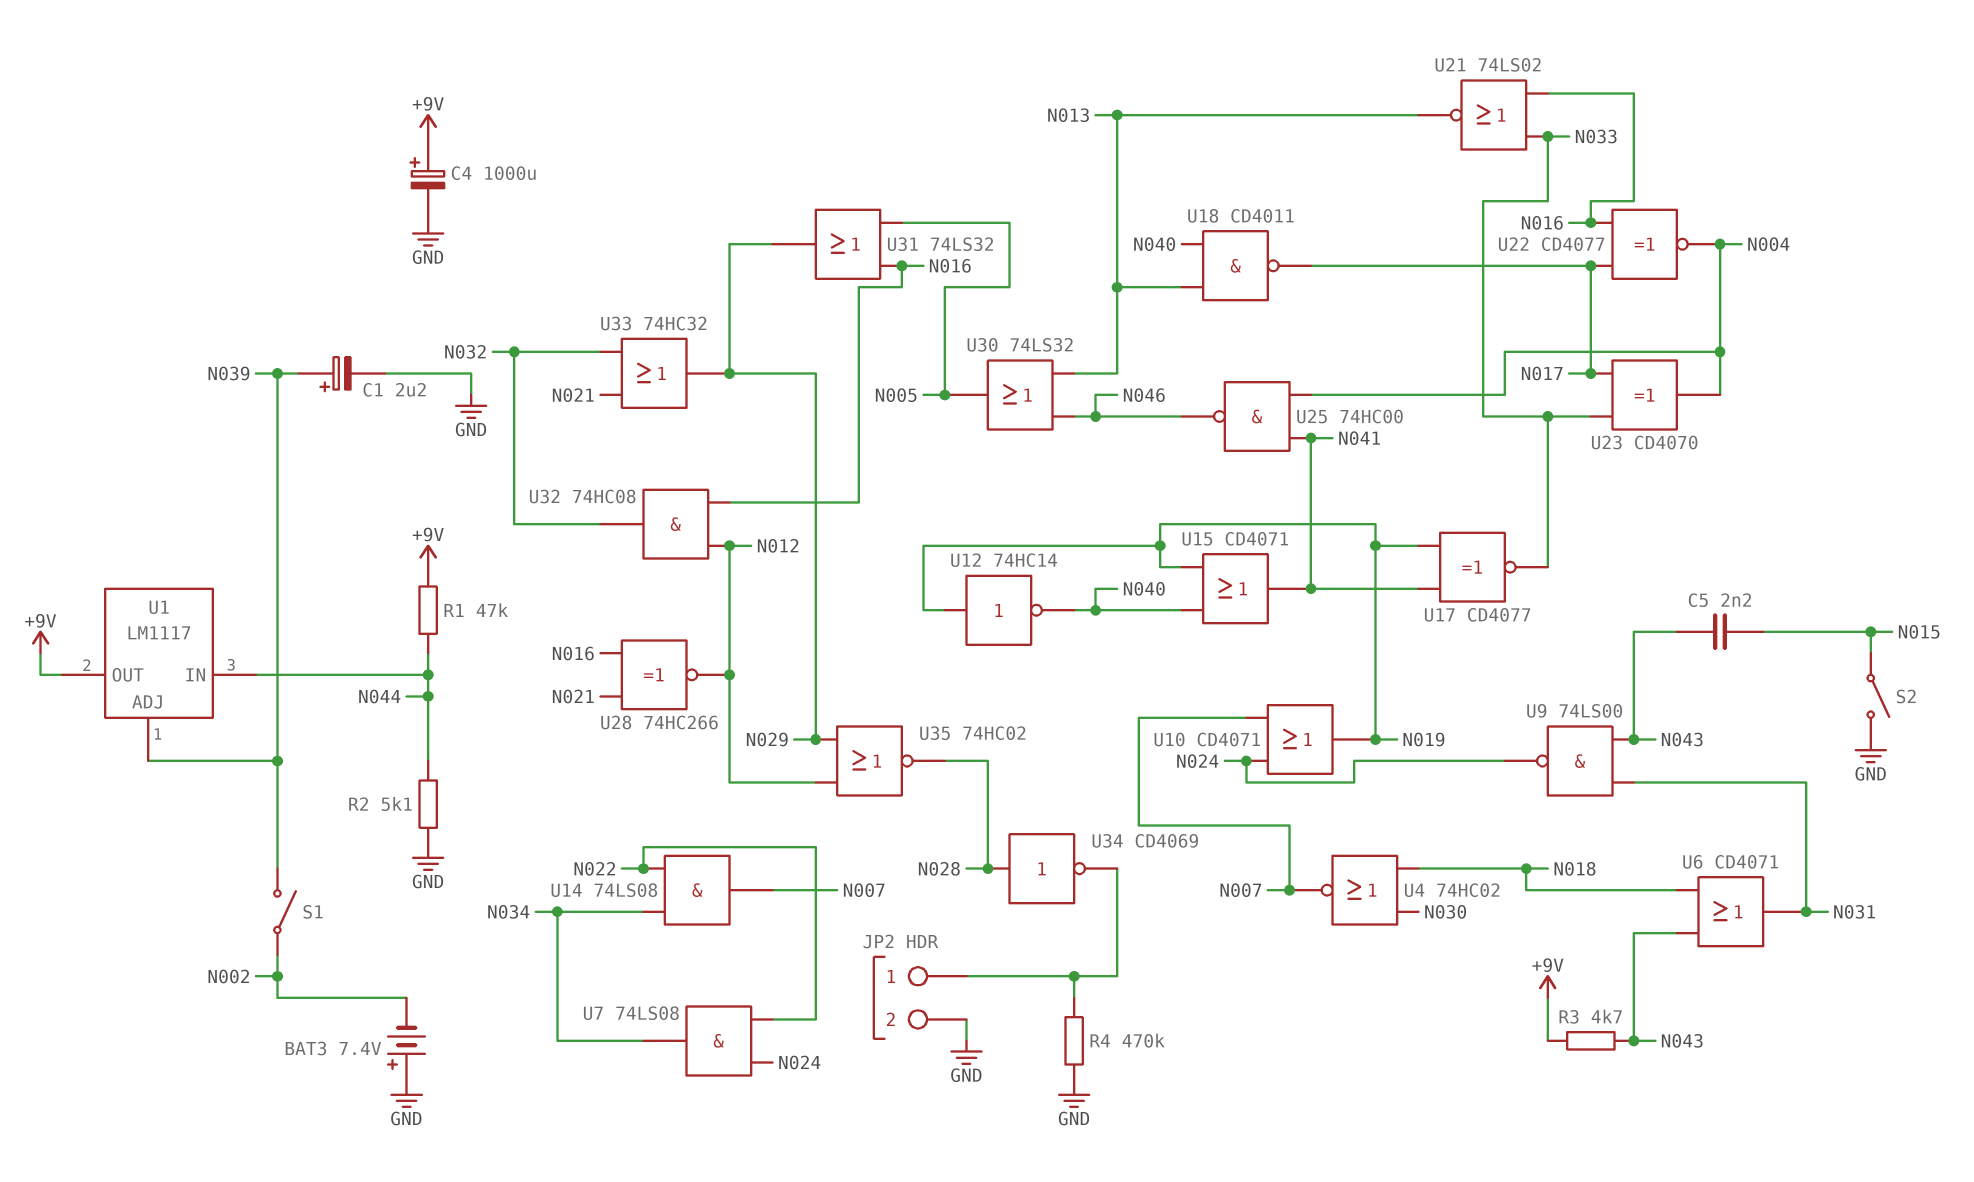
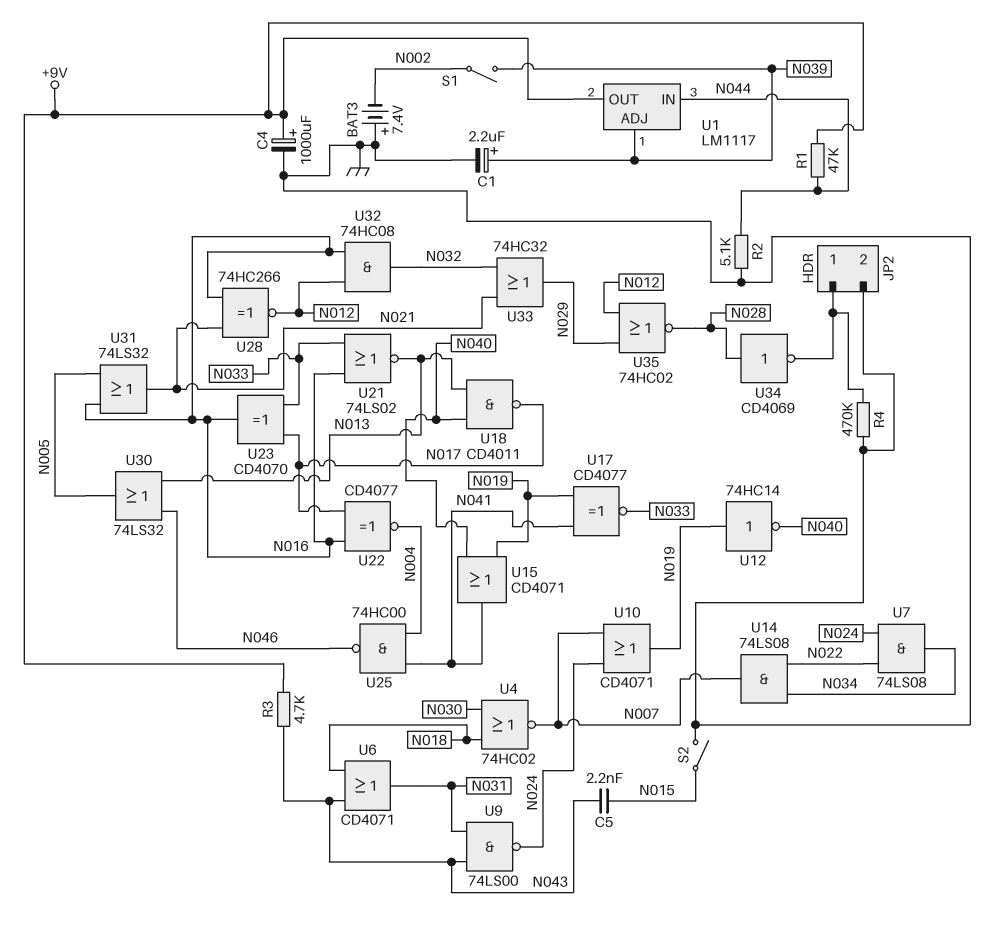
U23: XOR CD4070 (in N017, in N033, out N004) -> XOR CD4070 (in N017, in N033, out N016)
U31: OR 74LS32 (in N005, in N016, out N029) -> OR 74LS32 (in N005, in N016, out N021)

